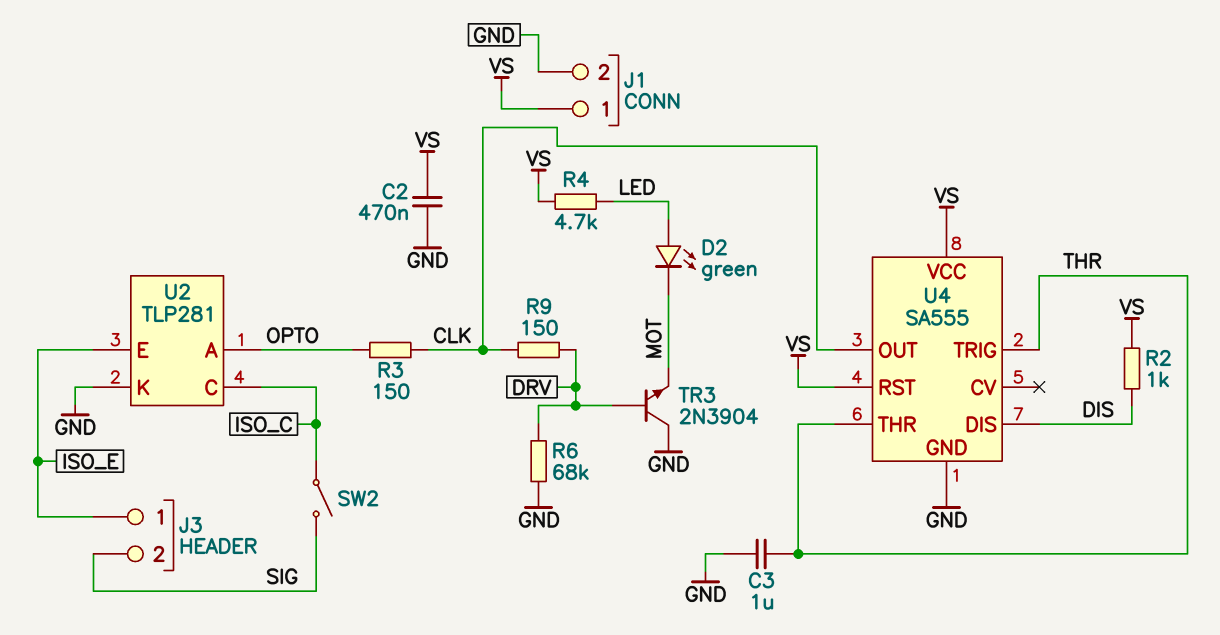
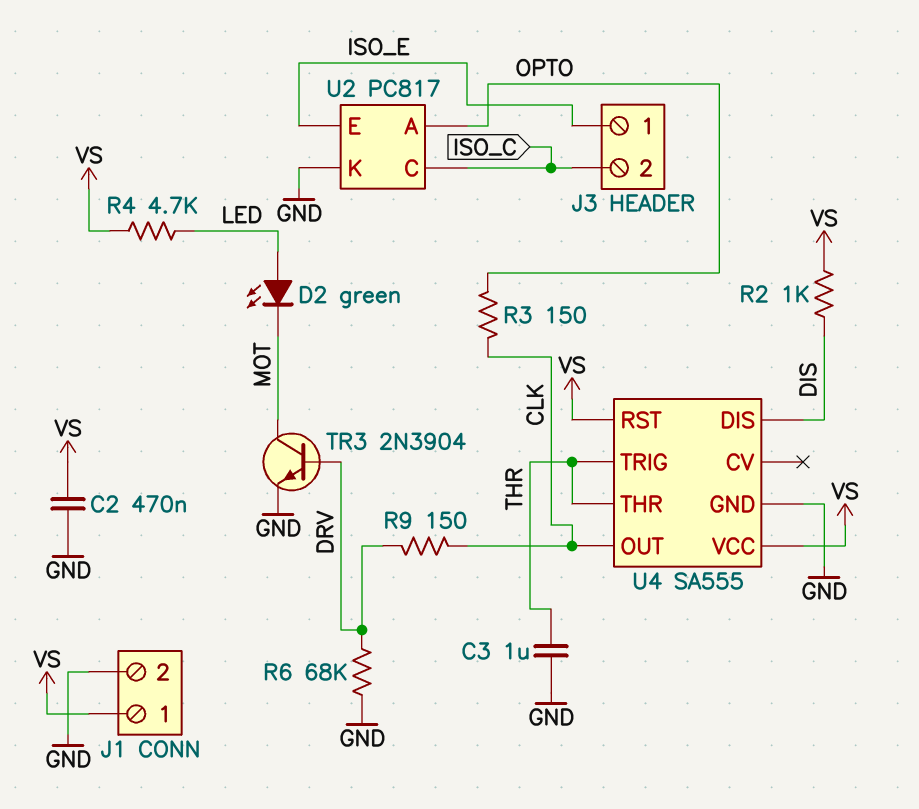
J3 pin 2: SIG -> ISO_C
SW2: switch (ISO_C, SIG) -> none
TR3: NPN 2N3904 (B DRV, C GND, E MOT) -> NPN 2N3904 (B DRV, C MOT, E GND)
U2: TLP281 -> PC817

